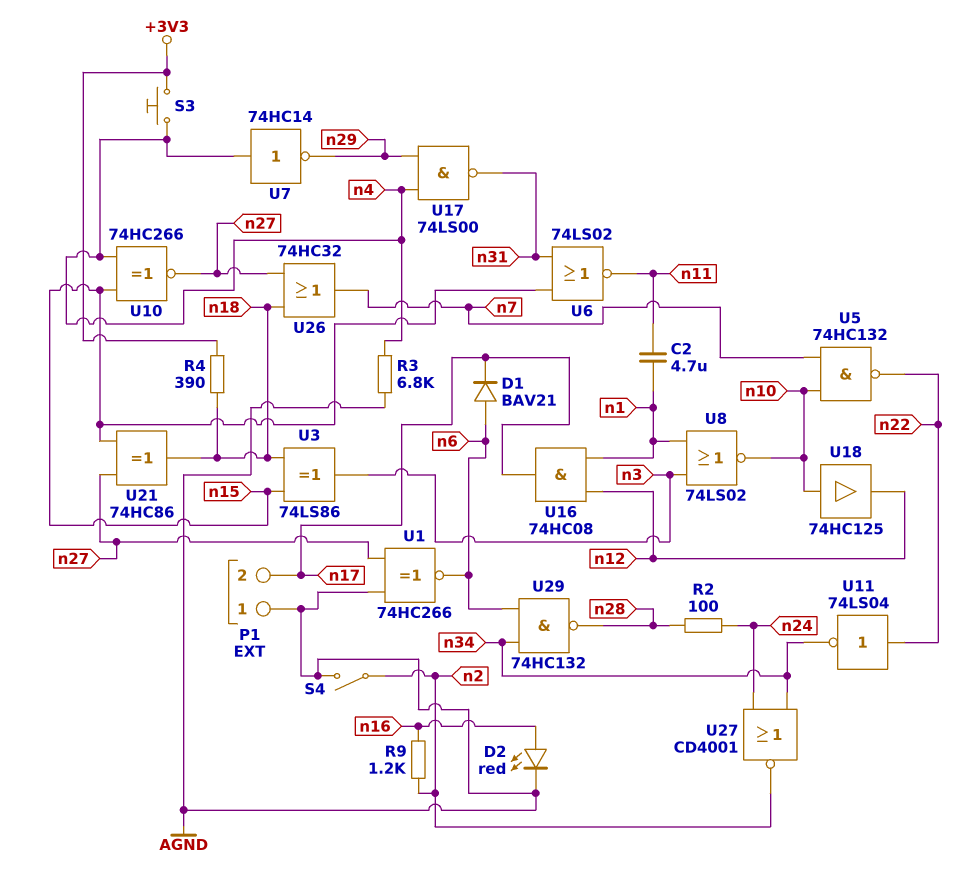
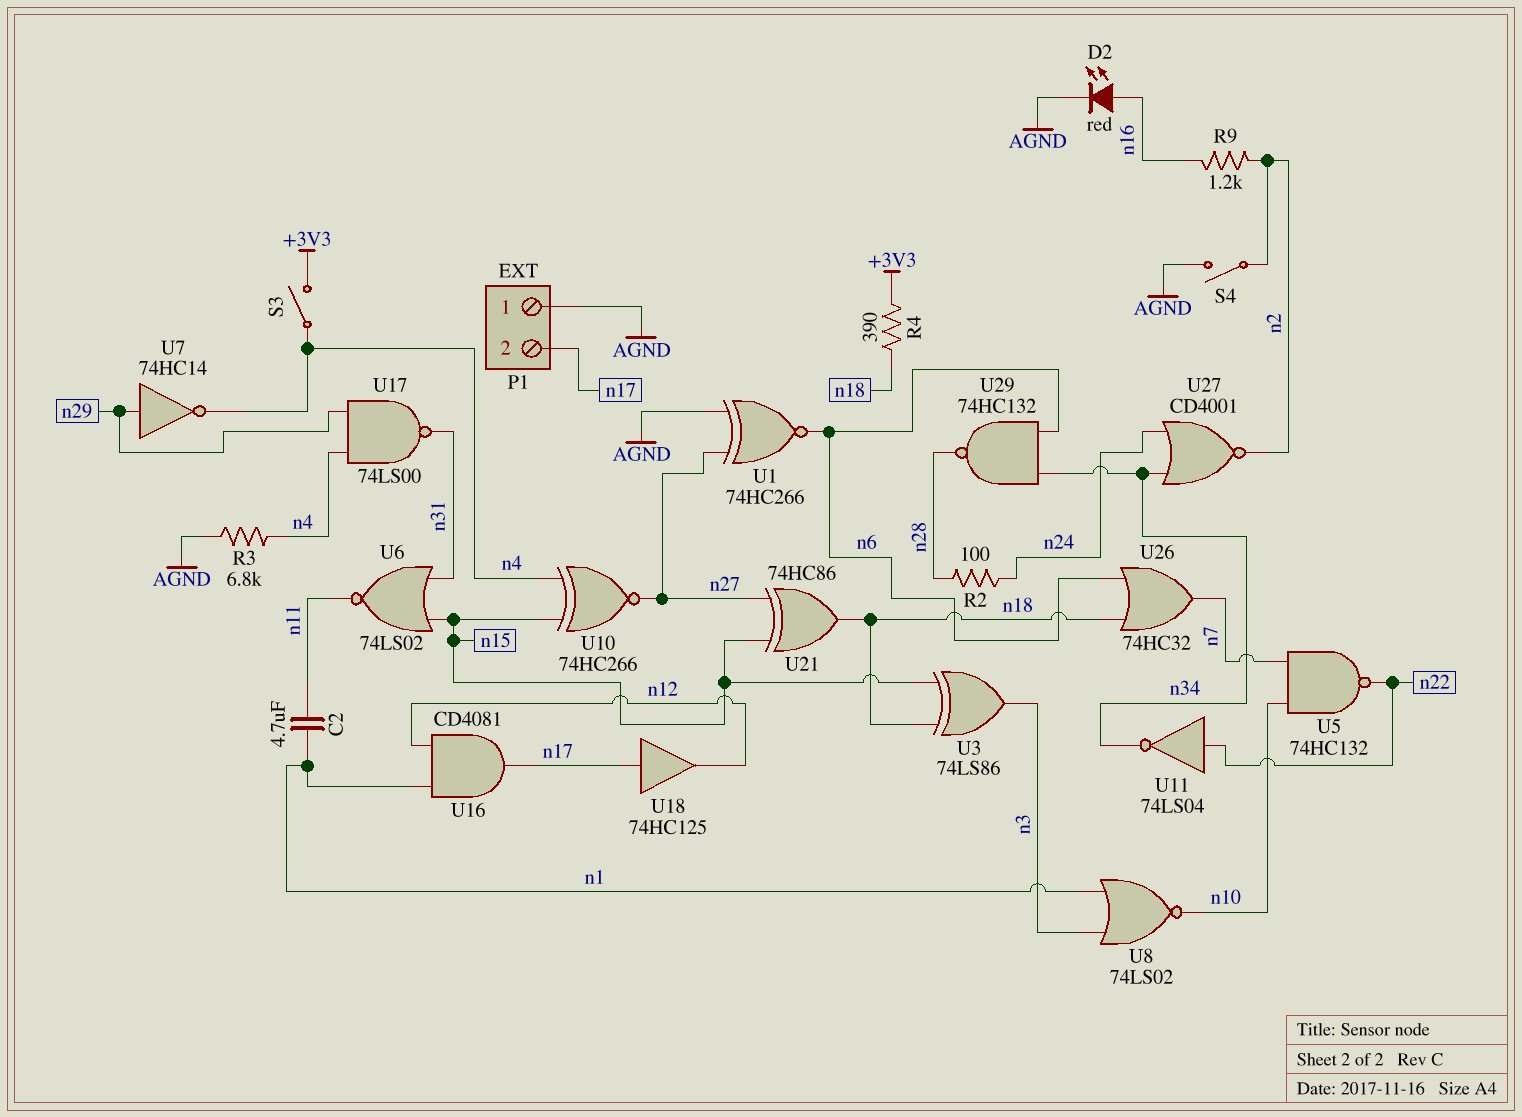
D1: diode BAV21 (A n6, K n17) -> none
S3: button (+3V3, n4) -> switch (+3V3, n4)
U7: NOT 74HC14 (in n4, out n29) -> NOT 74HC14 (in n29, out n4)
U16: AND 74HC08 (in n1, in n12, out n17) -> AND CD4081 (in n1, in n12, out n17)
U18: buffer 74HC125 (in n10, out n12) -> buffer 74HC125 (in n17, out n12)
U26: OR 74HC32 (in n18, in n27, out n7) -> OR 74HC32 (in n6, in n18, out n7)

